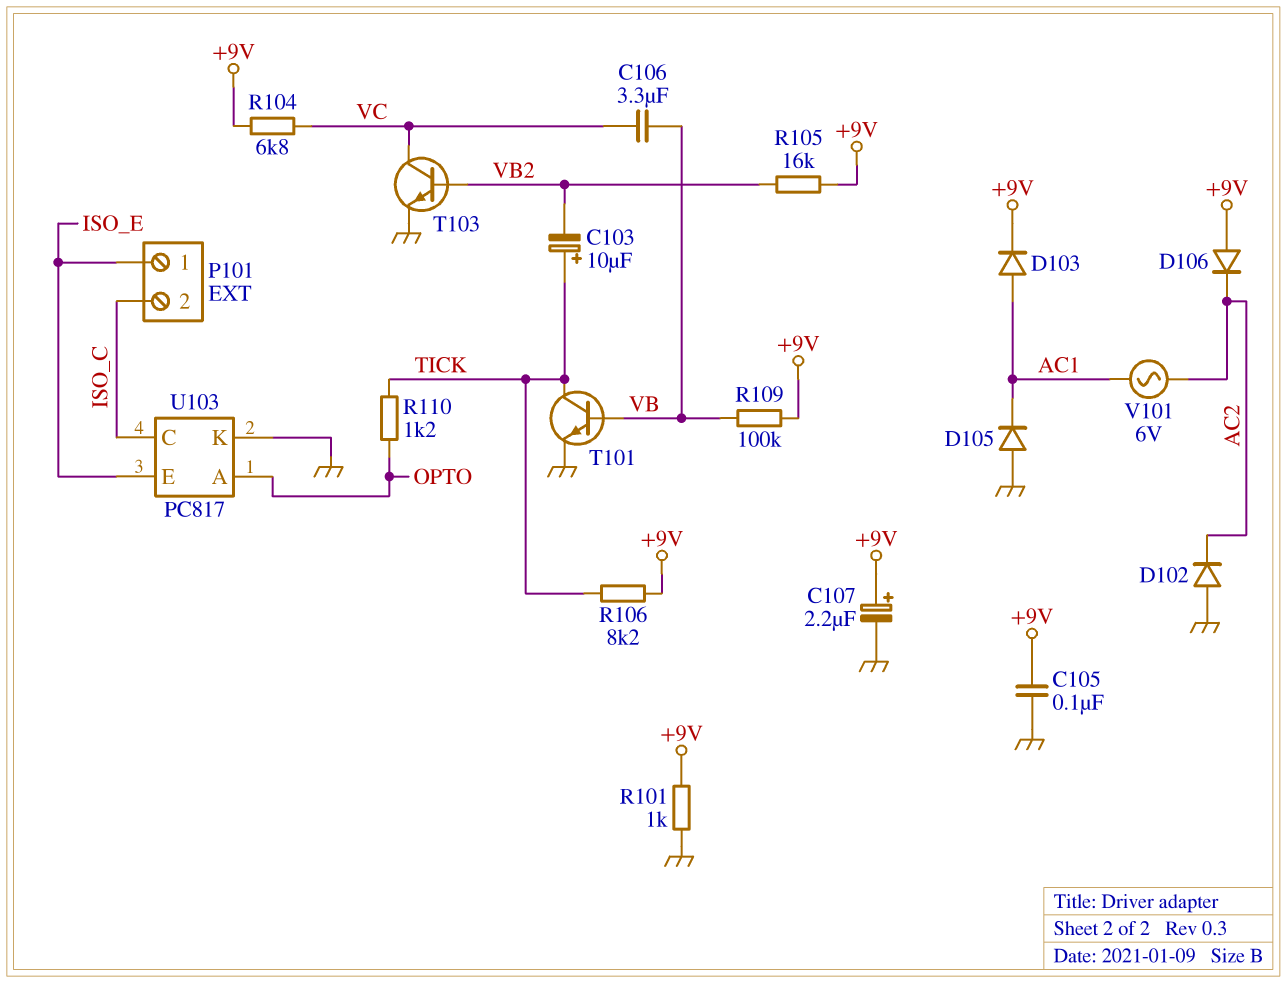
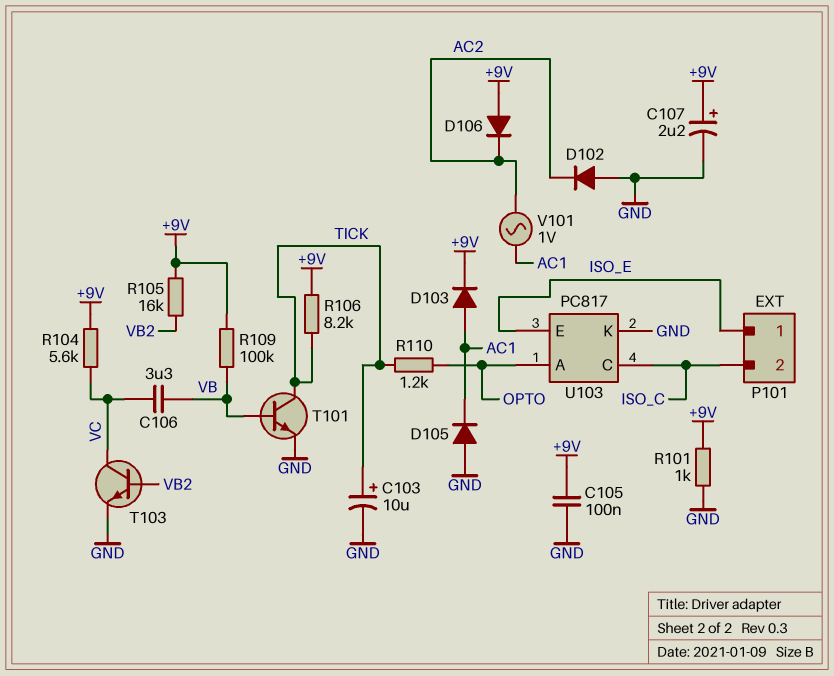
C103: 10uF (plus TICK, minus VB2) -> 10uF (plus TICK, minus GND)
R104: 6.8k (+9V, VC) -> 5.6k (+9V, VC)
V101: AC 6V (AC1, AC2) -> AC 1V (AC1, AC2)

